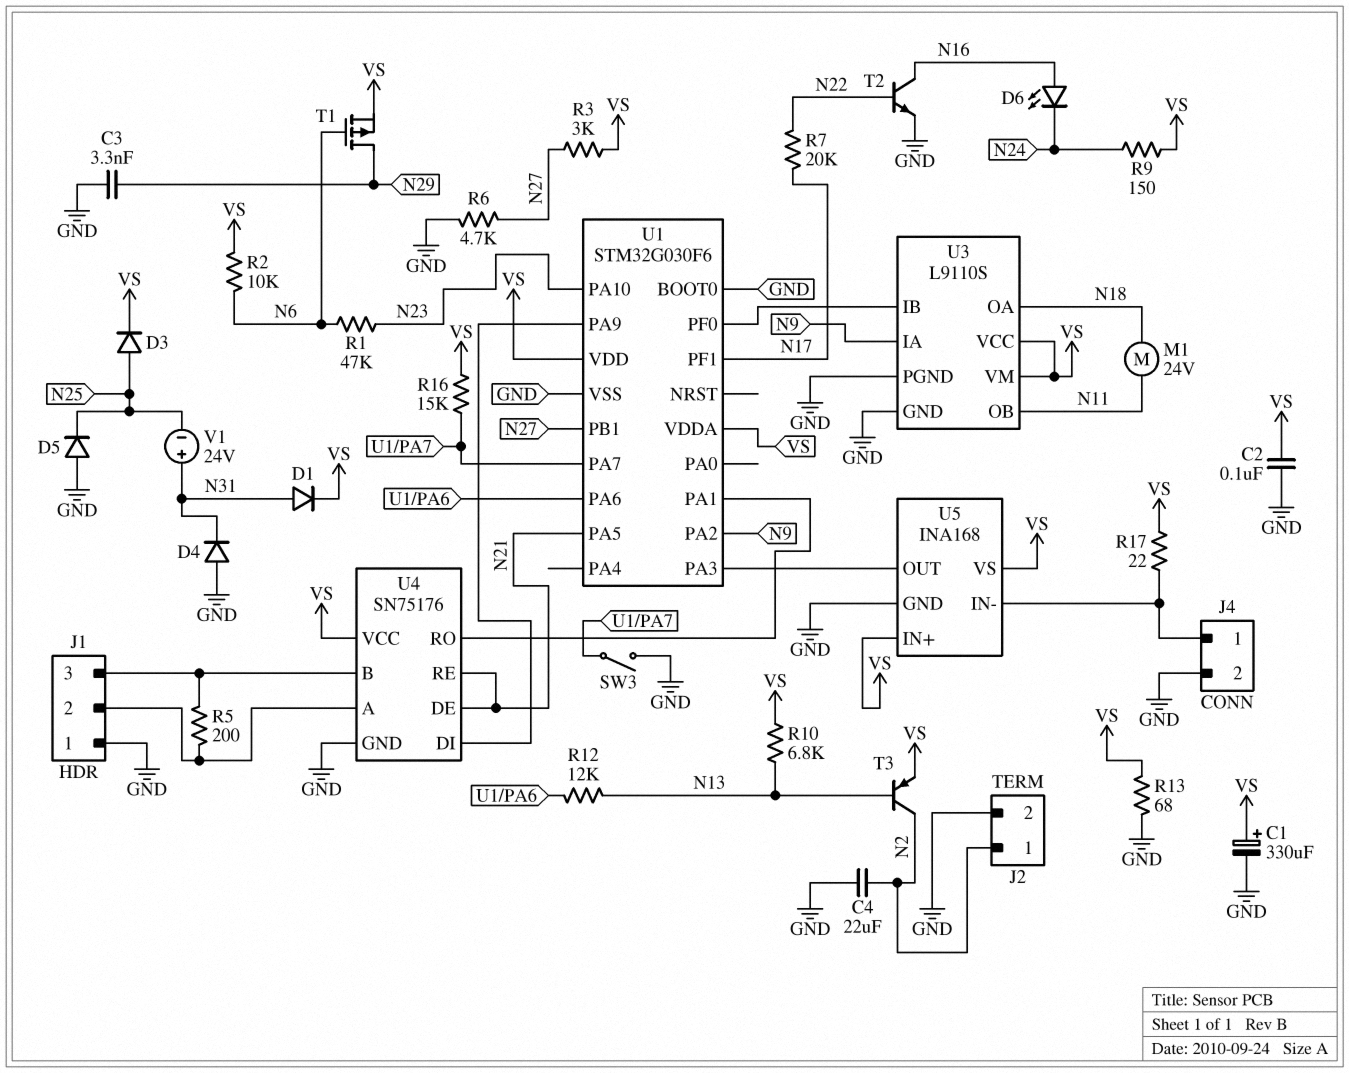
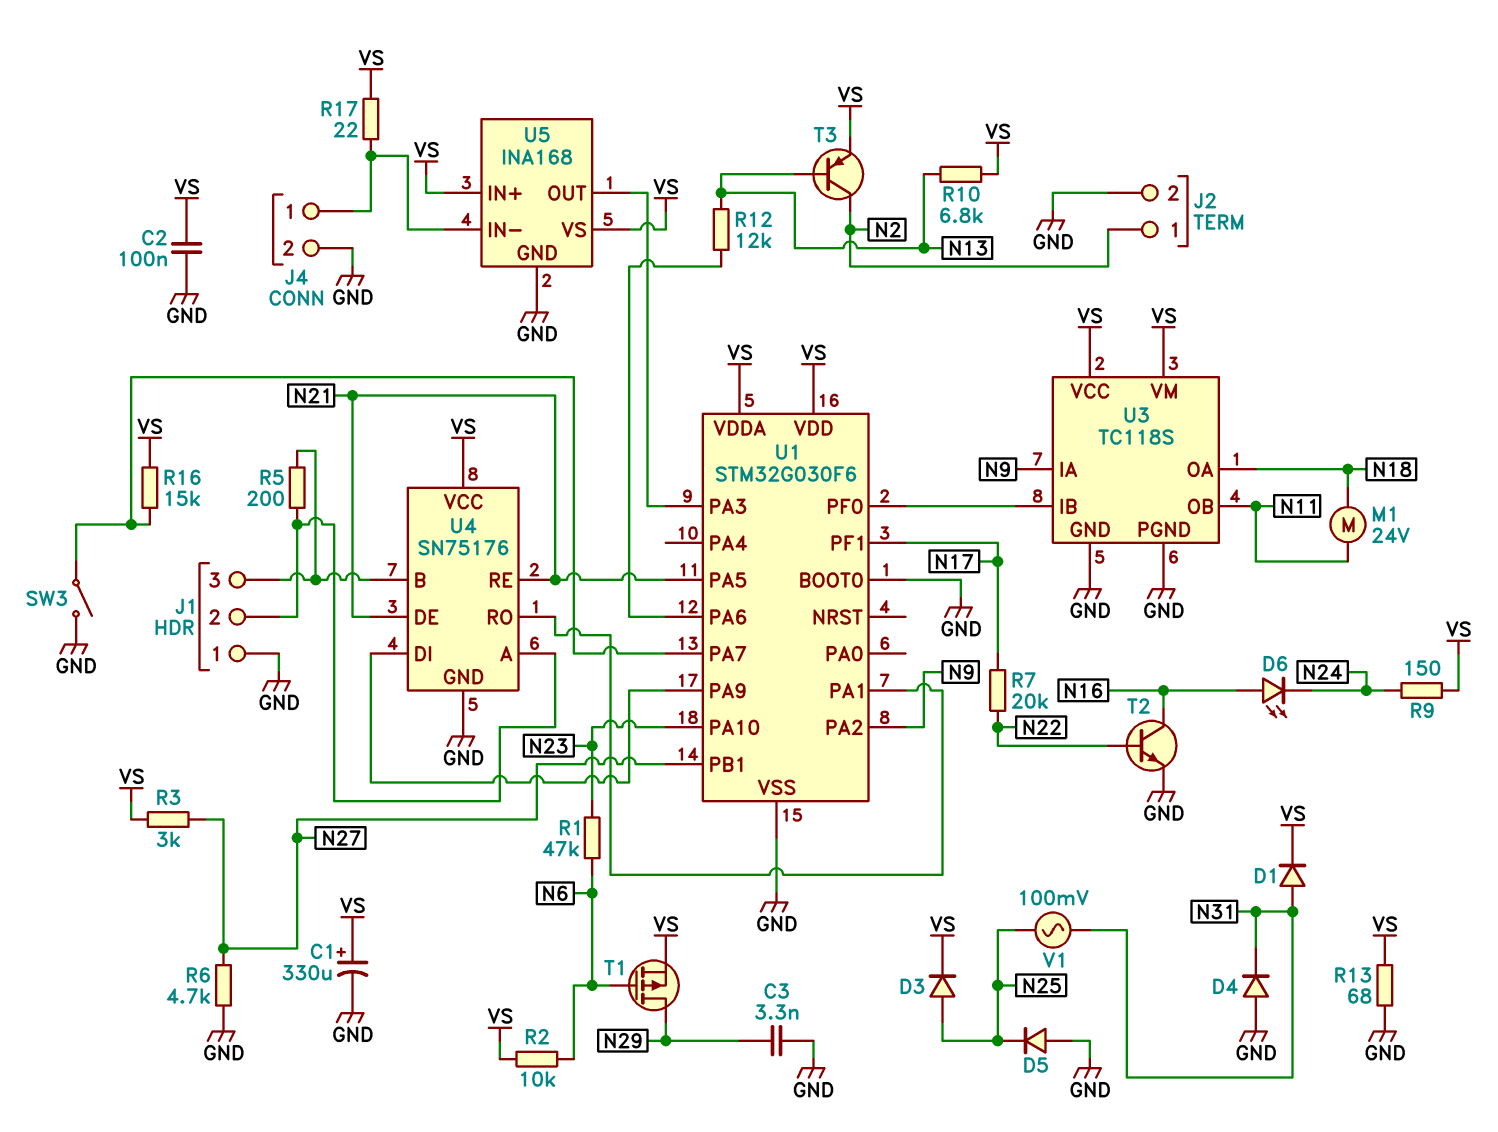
C4: 22uF (GND, N2) -> none
U3: L9110S -> TC118S
V1: 24V (plus N31, minus N25) -> AC 100mV (N25, N31)

